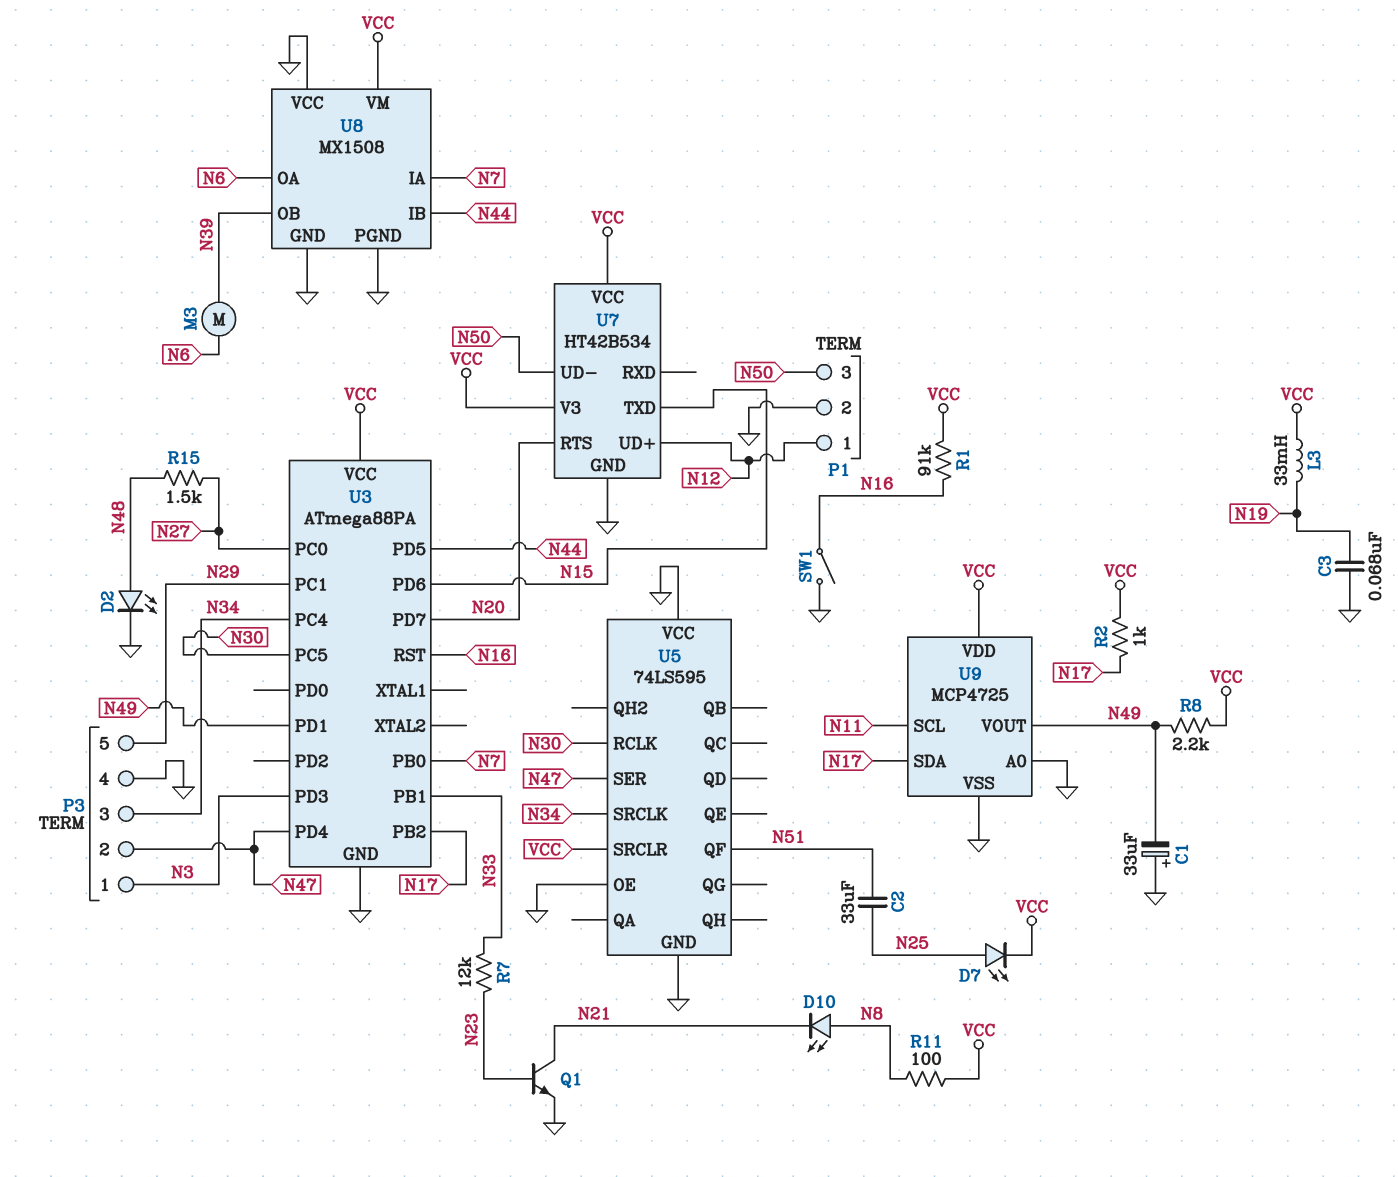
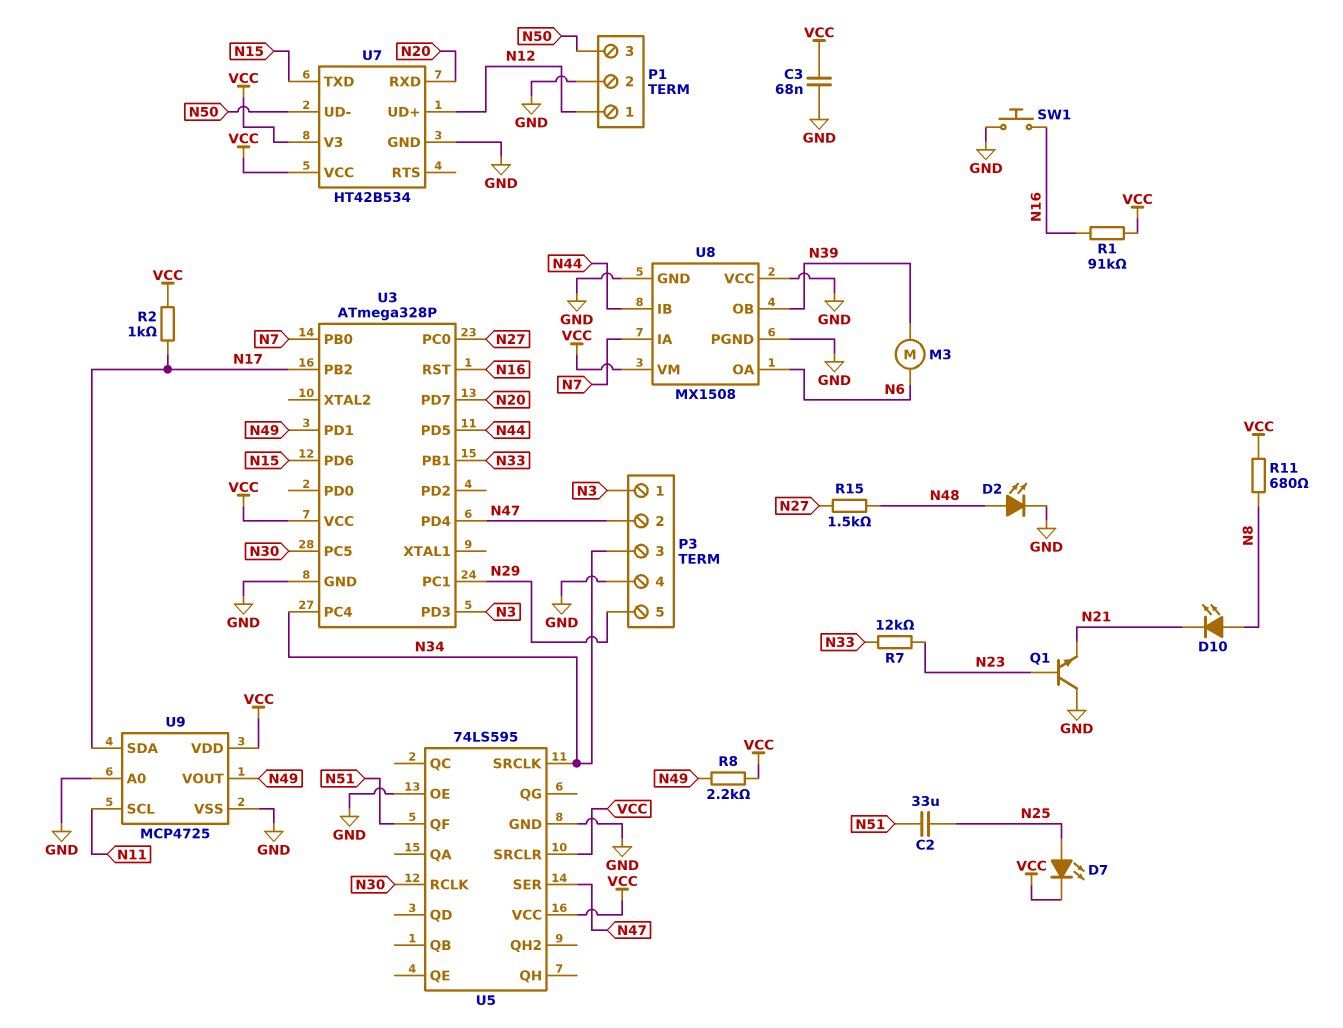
C1: 33uF (plus GND, minus N49) -> none
C3: 68nF (GND, N19) -> 68nF (GND, VCC)
L3: 33mH (N19, VCC) -> none
Q1: NPN (B N23, C N21, E GND) -> NPN (B N23, C GND, E N21)
R11: 100 (N8, VCC) -> 680 (N8, VCC)
SW1: switch (GND, N16) -> button (GND, N16)
U3: ATmega88PA -> ATmega328P
U5 pin VCC: GND -> VCC
U7 pin RTS: N20 -> none
U7 pin RXD: none -> N20

